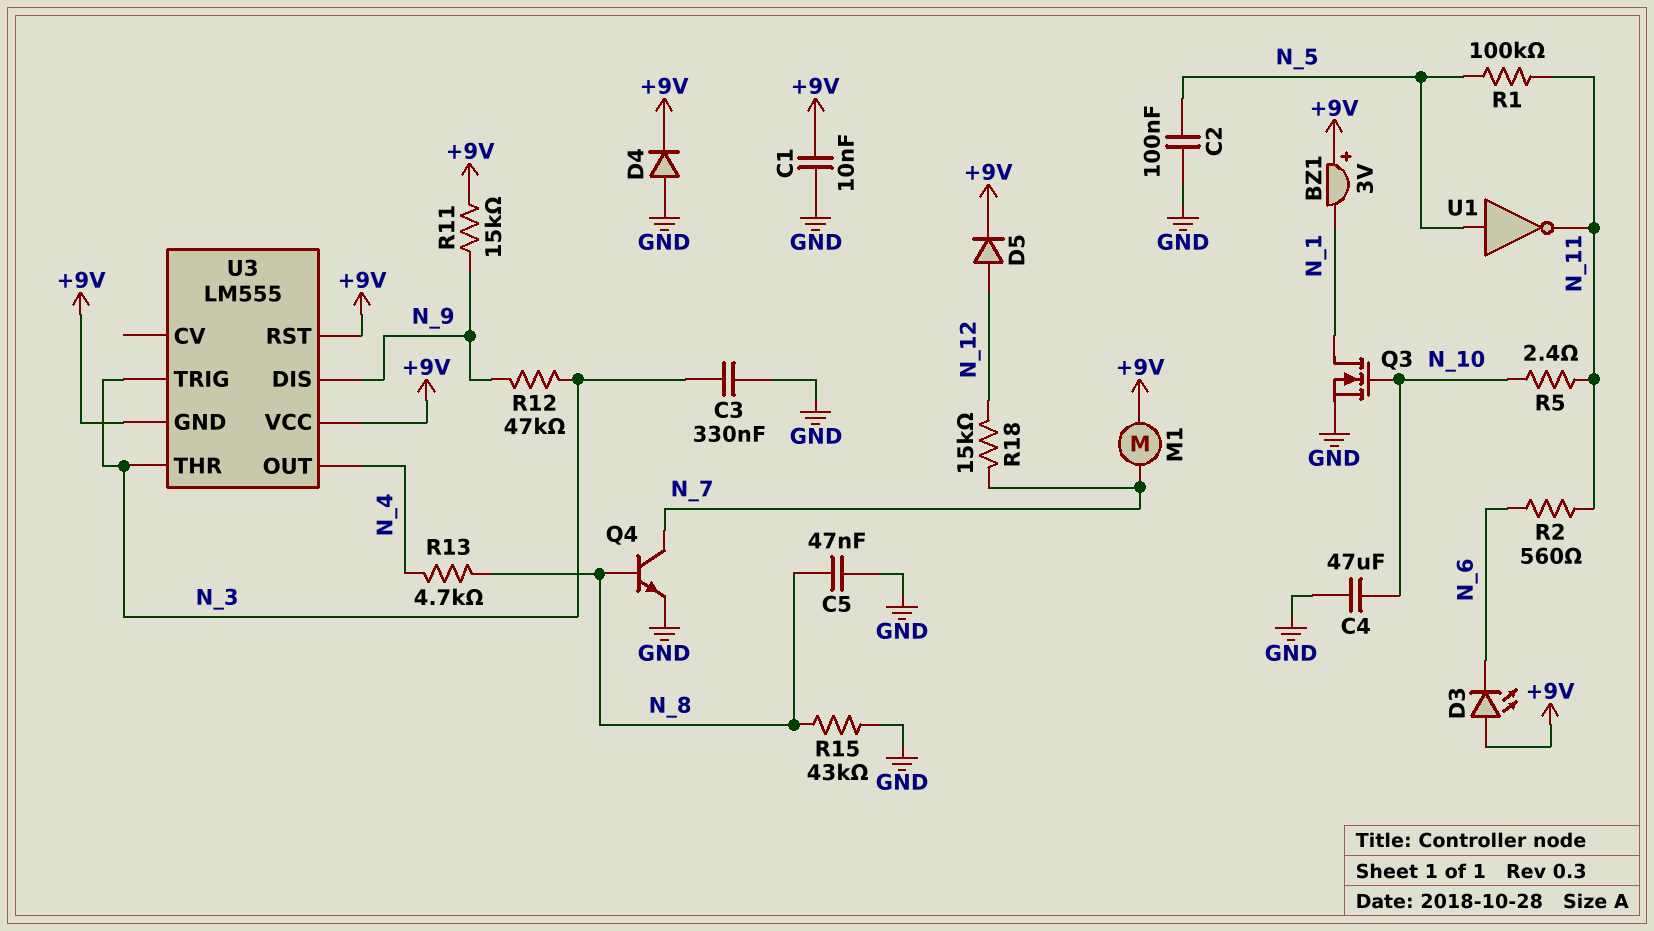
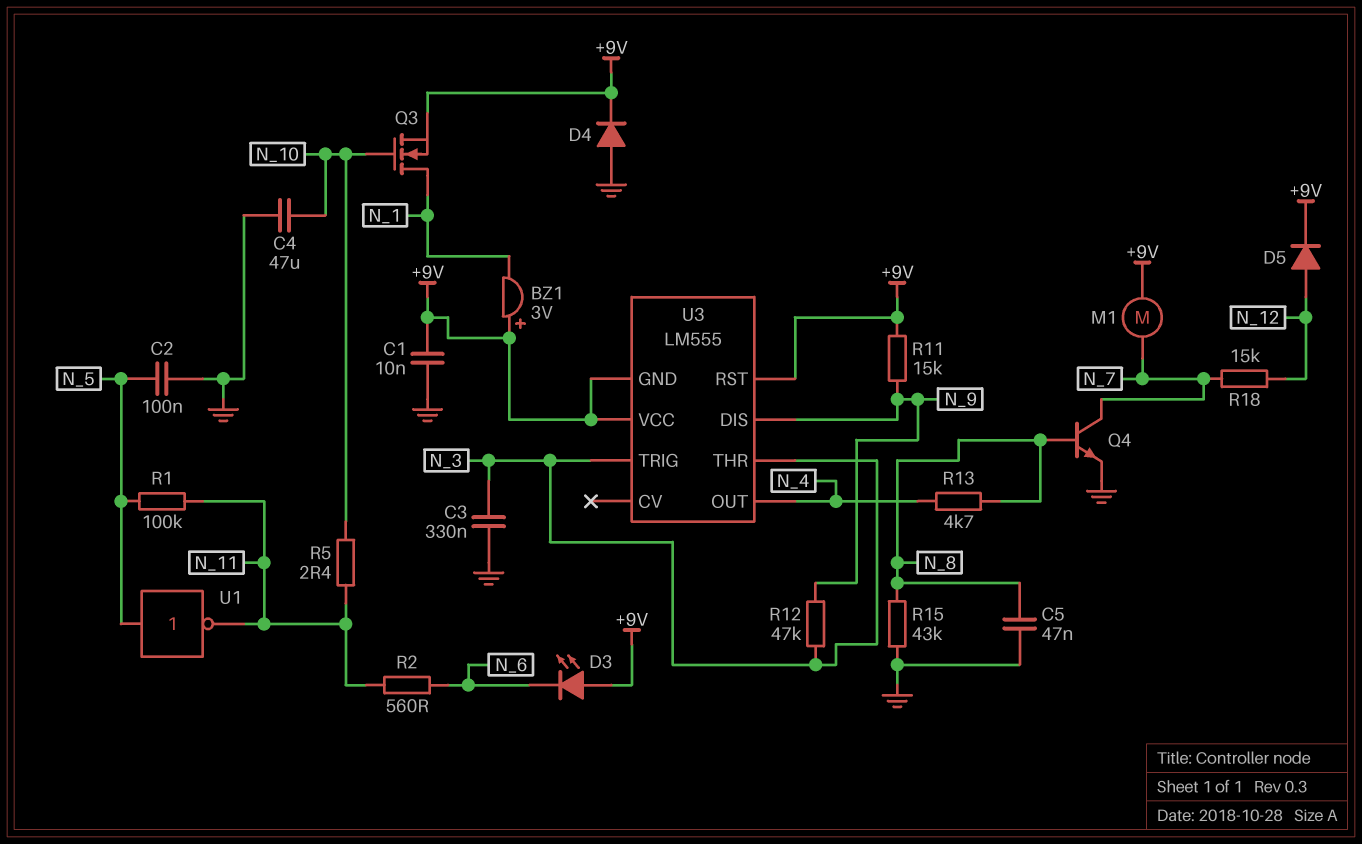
Q3: NMOS (G N_10, D N_1, S GND) -> NMOS (G N_10, D N_1, S +9V)

